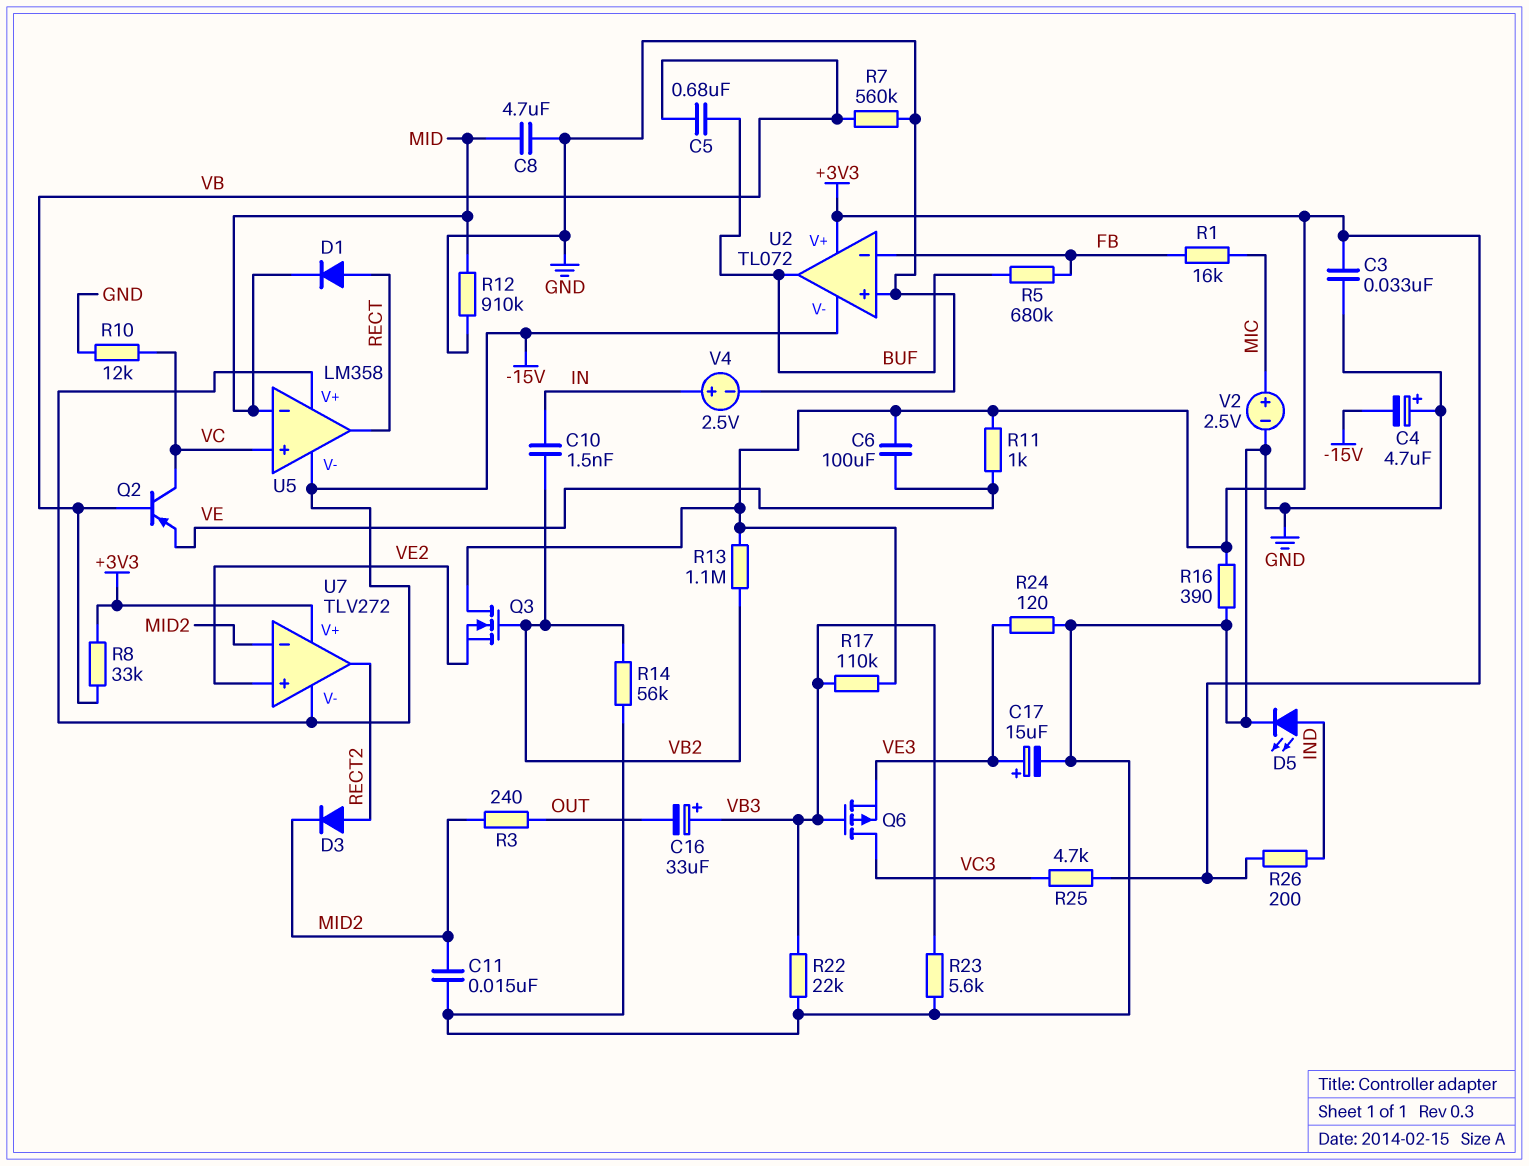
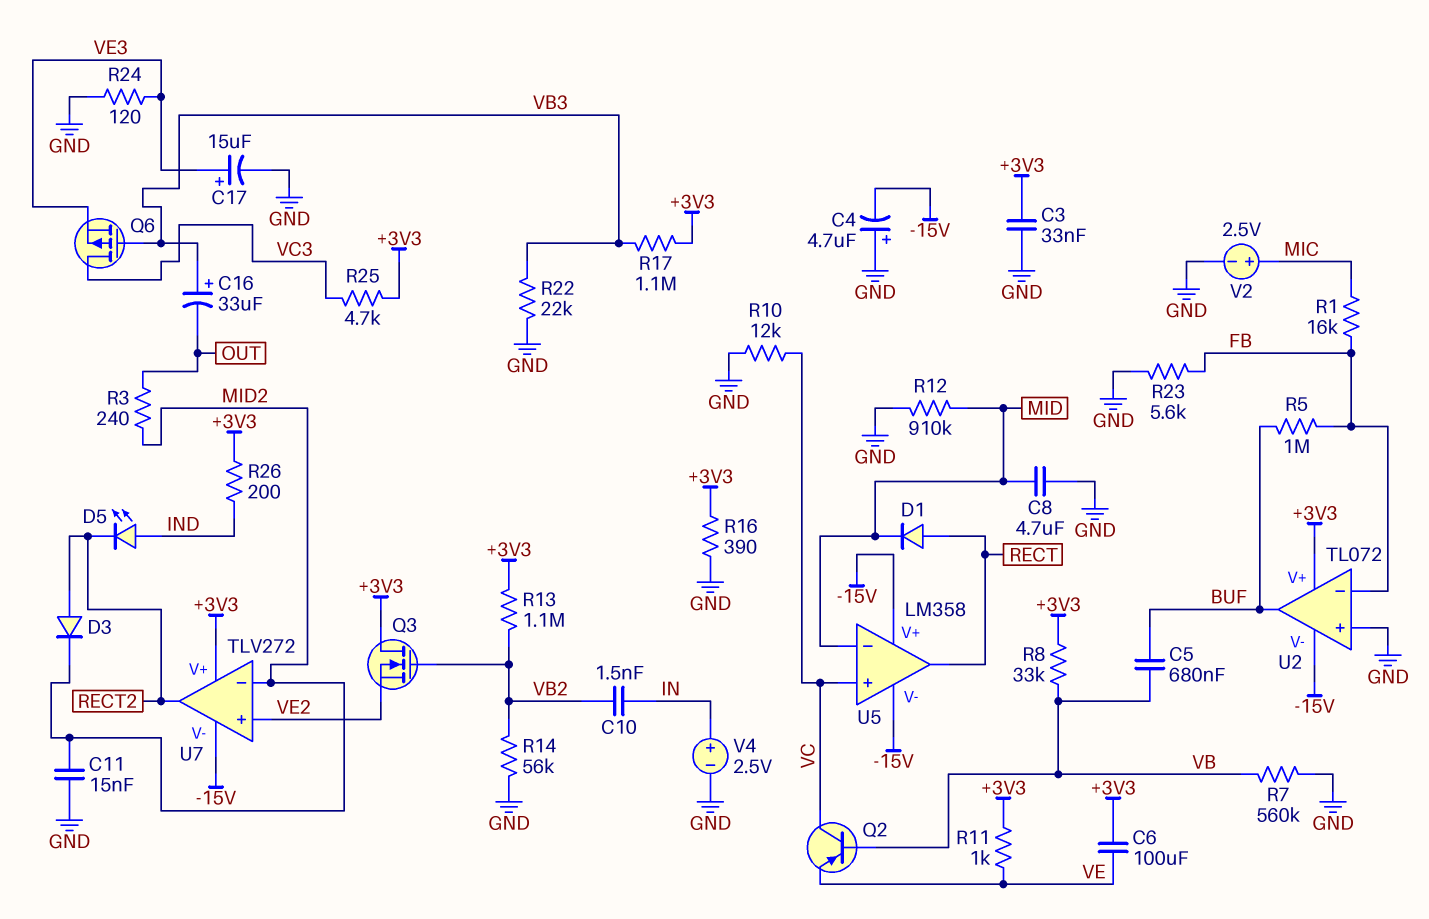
D5: LED (A IND, K GND) -> LED (A IND, K RECT2)
R5: 680k (BUF, FB) -> 1M (BUF, FB)
R17: 110k (+3V3, VB3) -> 1.1M (+3V3, VB3)
R23: 5.6k (GND, VB3) -> 5.6k (FB, GND)

